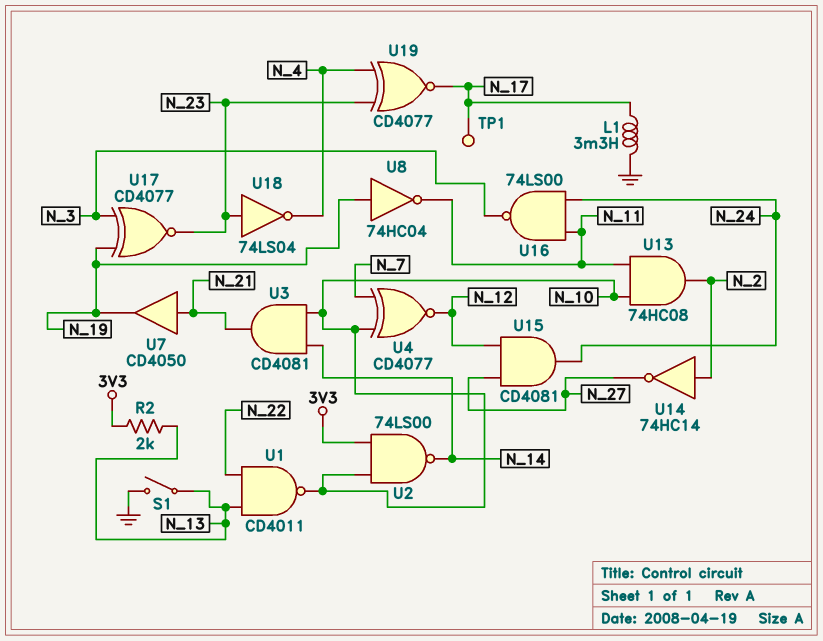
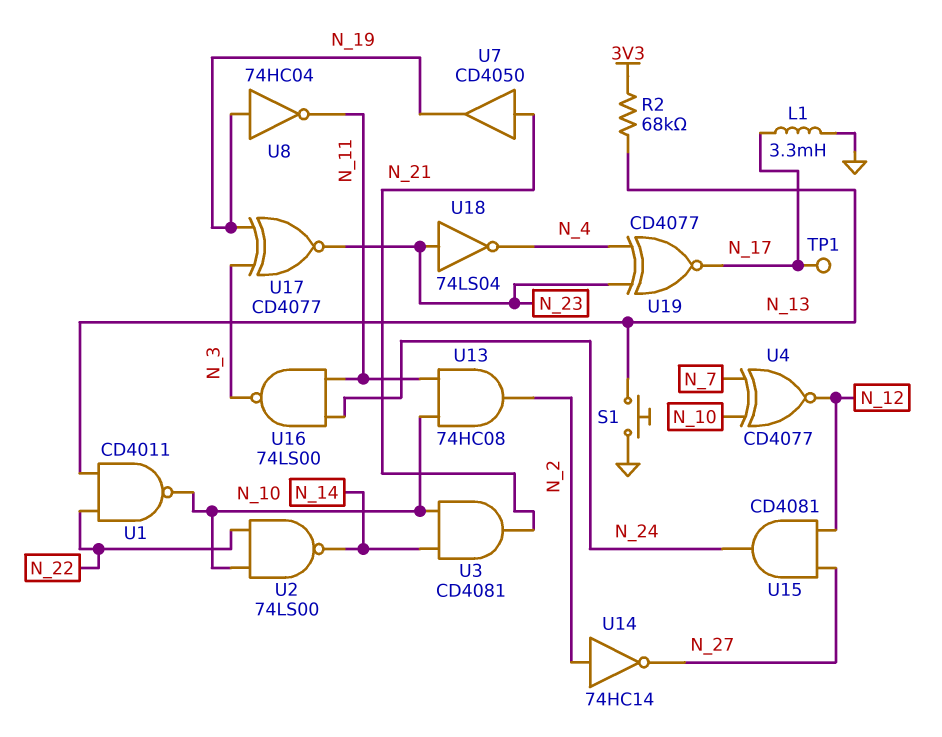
R2: 2k (3V3, N_13) -> 68k (3V3, N_13)
S1: switch (GND, N_13) -> button (GND, N_13)
U2: NAND 74LS00 (in 3V3, in N_10, out N_14) -> NAND 74LS00 (in N_10, in N_22, out N_14)

